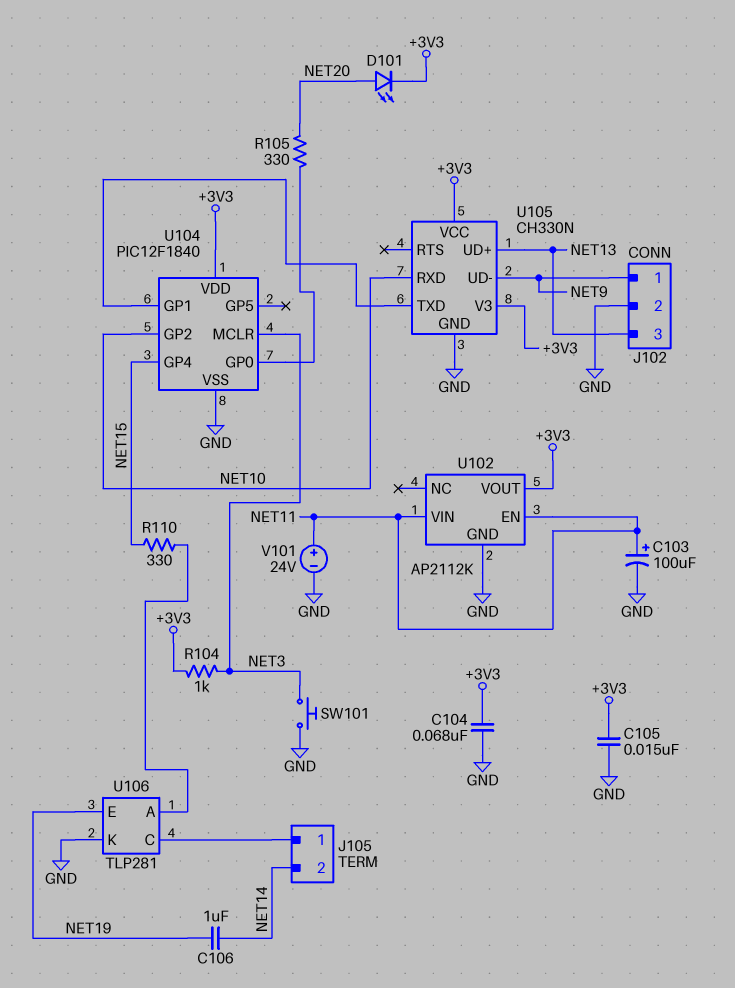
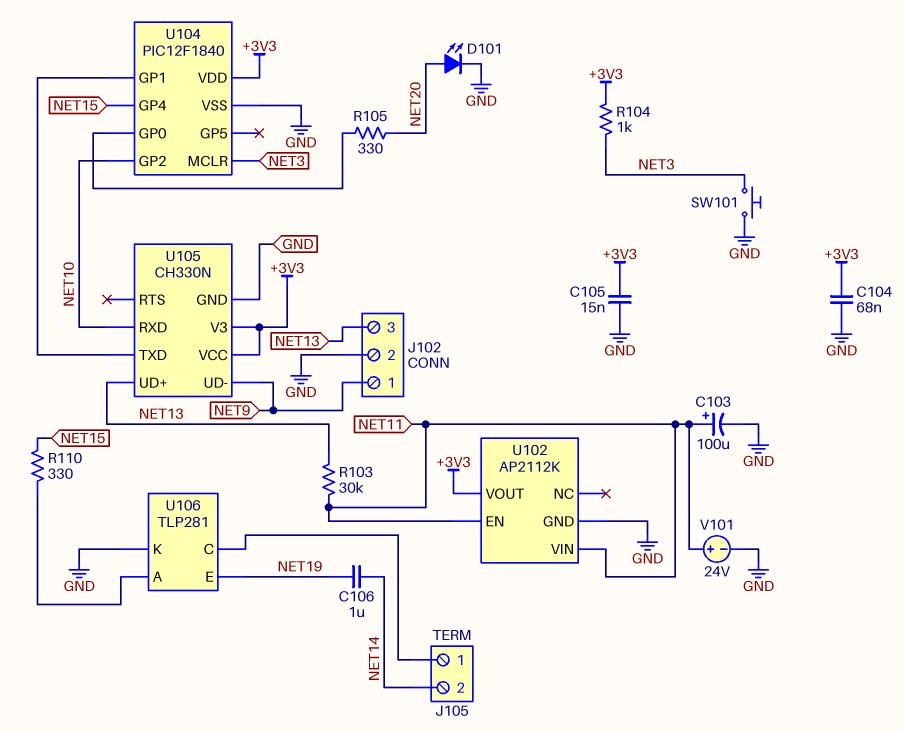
D101: LED (A NET20, K +3V3) -> LED (A NET20, K GND)
R103: none -> 30k (NET11, NET13)

